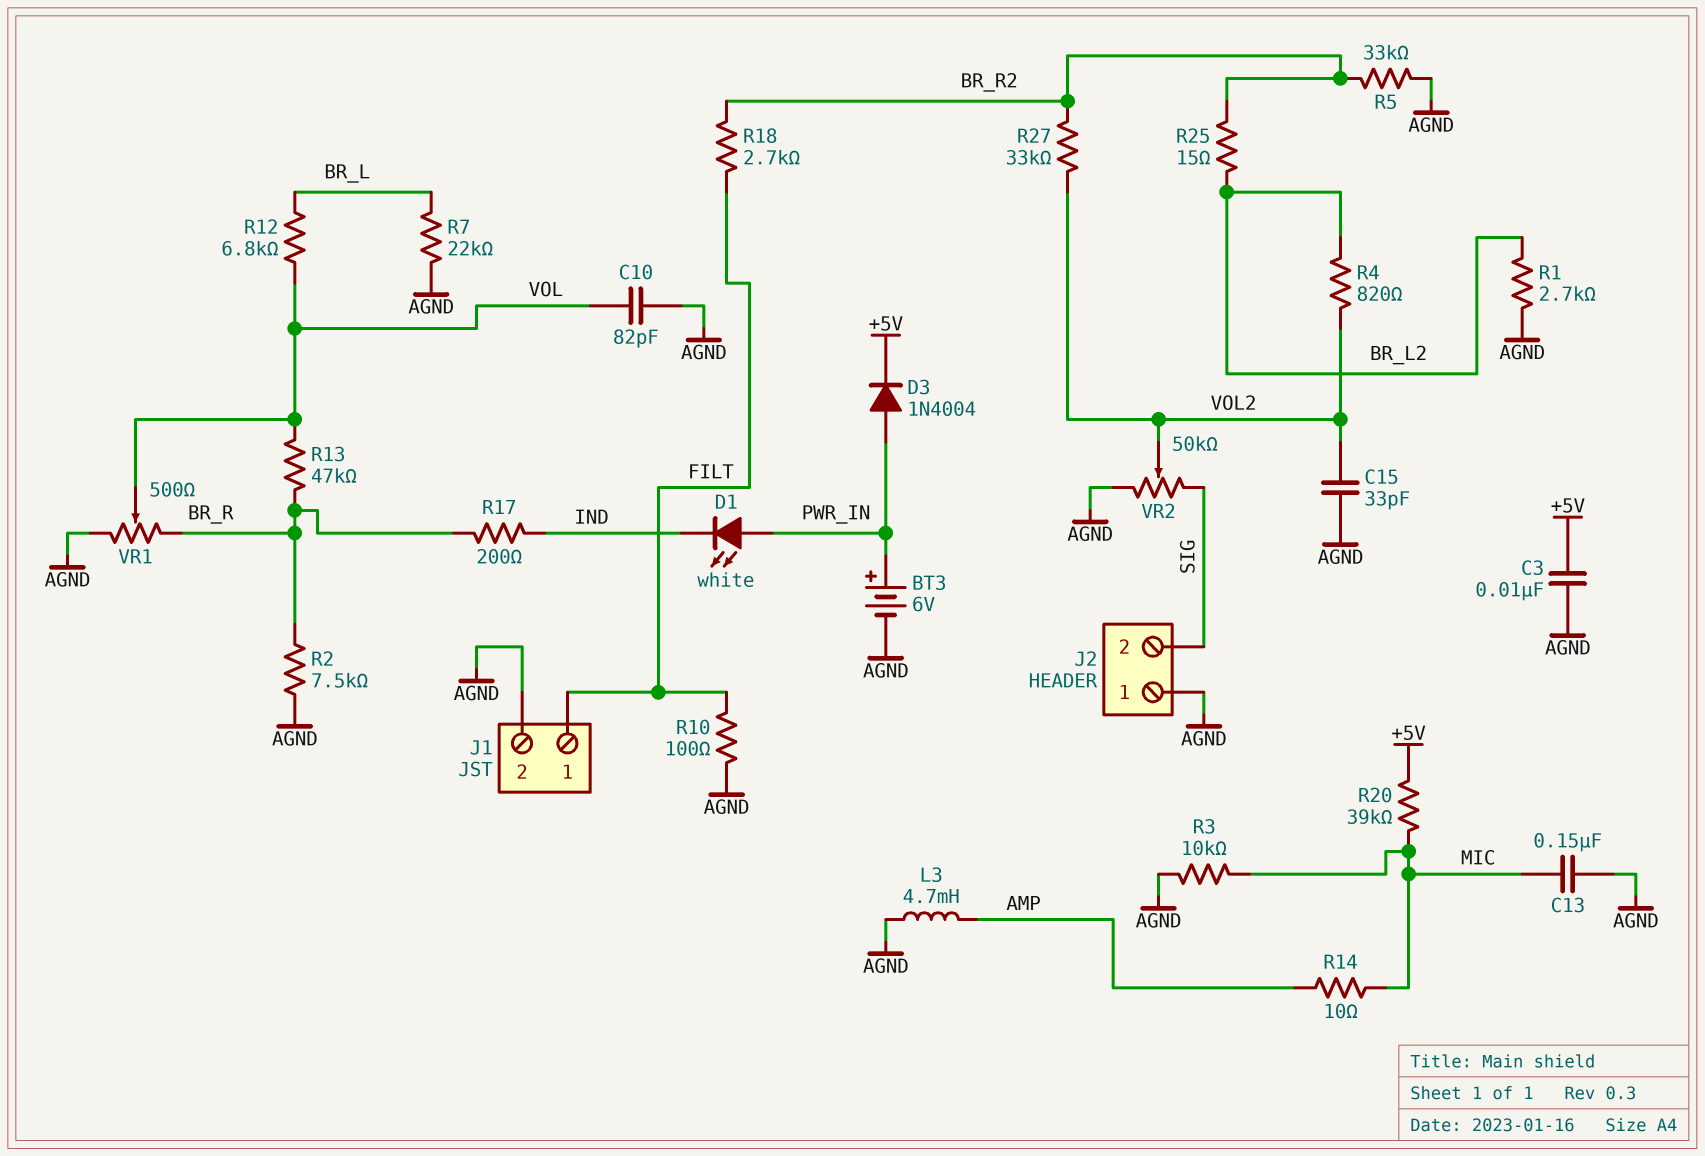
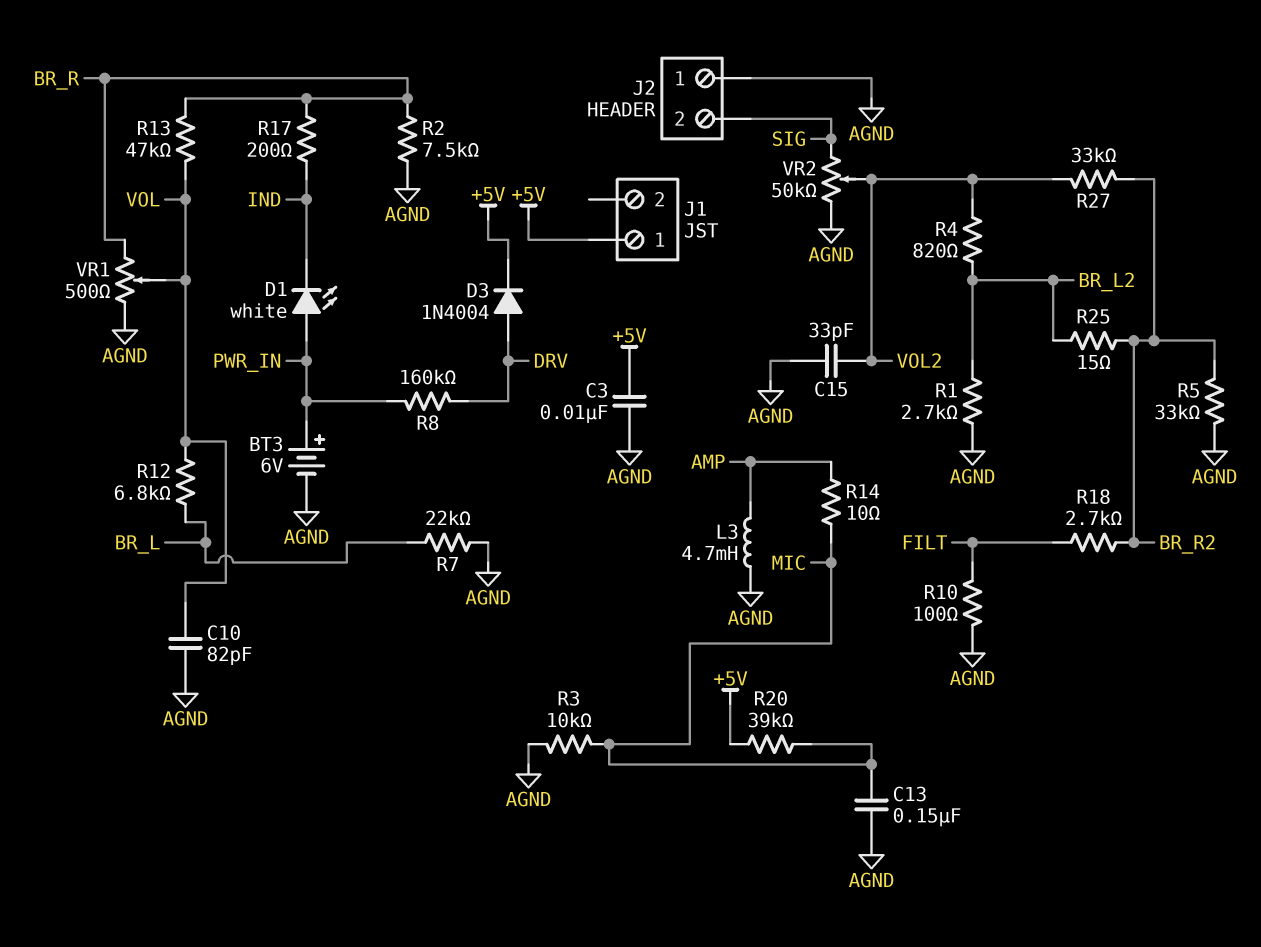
D3: diode 1N4004 (A PWR_IN, K +5V) -> diode 1N4004 (A DRV, K +5V)
J1 pin 1: FILT -> +5V
J1 pin 2: AGND -> none
R8: none -> 160k (DRV, PWR_IN)

